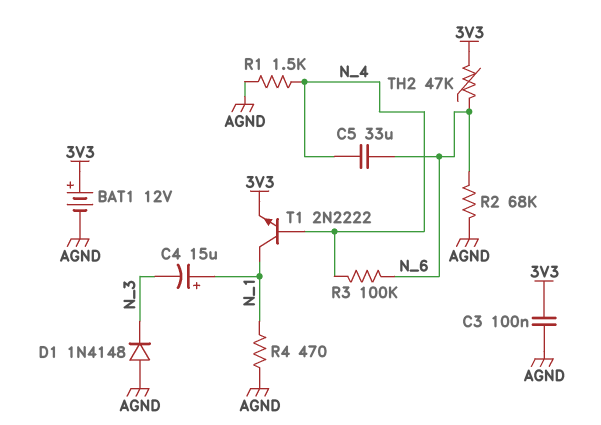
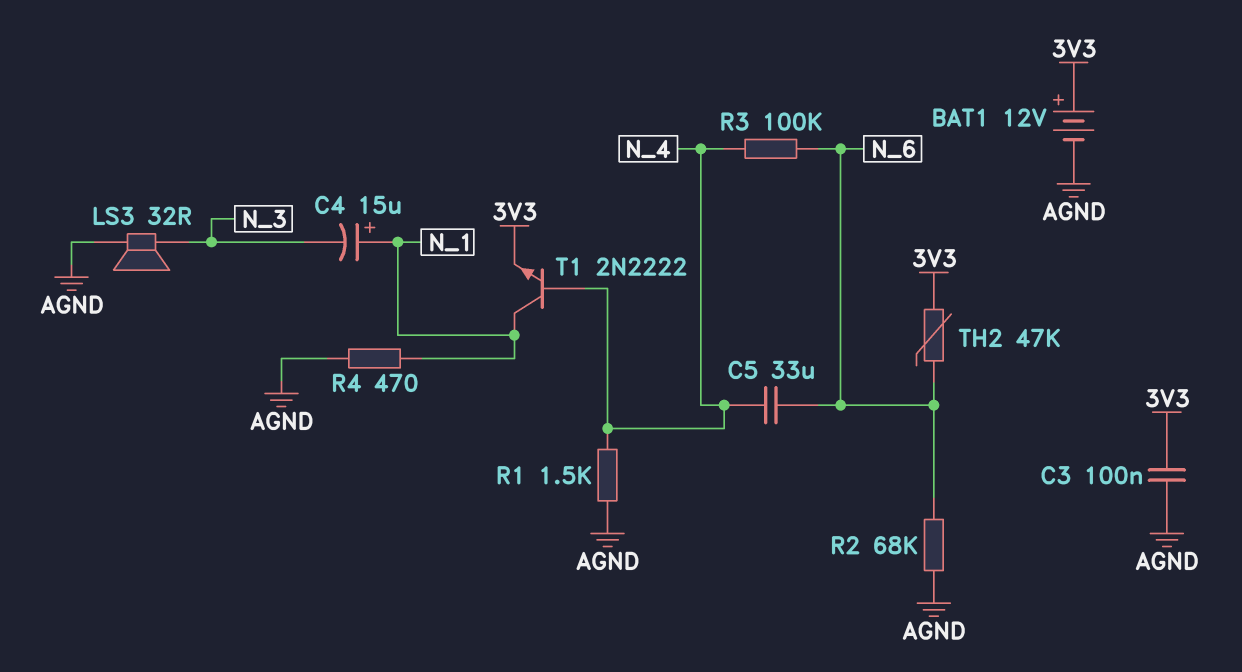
D1: diode 1N4148 (A AGND, K N_3) -> none
LS3: none -> speaker 32R (AGND, N_3)

